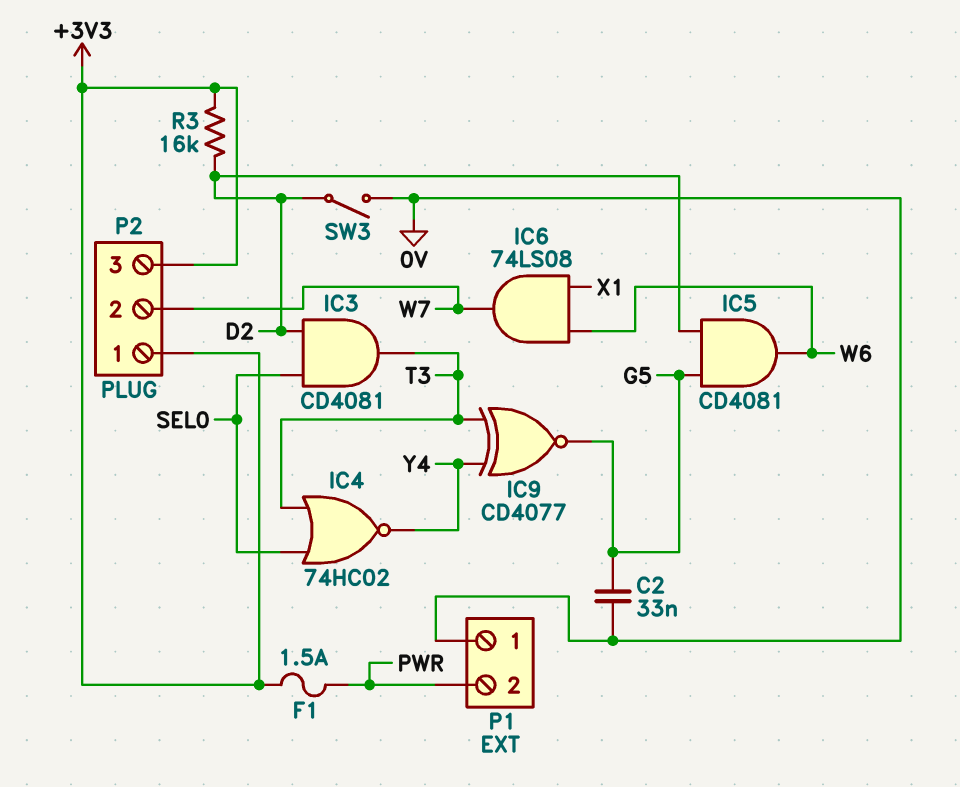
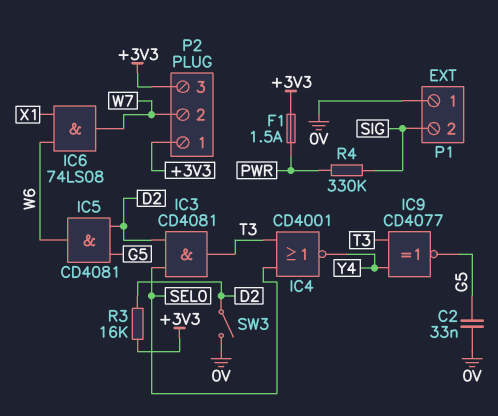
IC4: NOR 74HC02 (in SEL0, in T3, out Y4) -> NOR CD4001 (in SEL0, in T3, out Y4)
P1 pin 2: PWR -> SIG
R4: none -> 330k (PWR, SIG)

